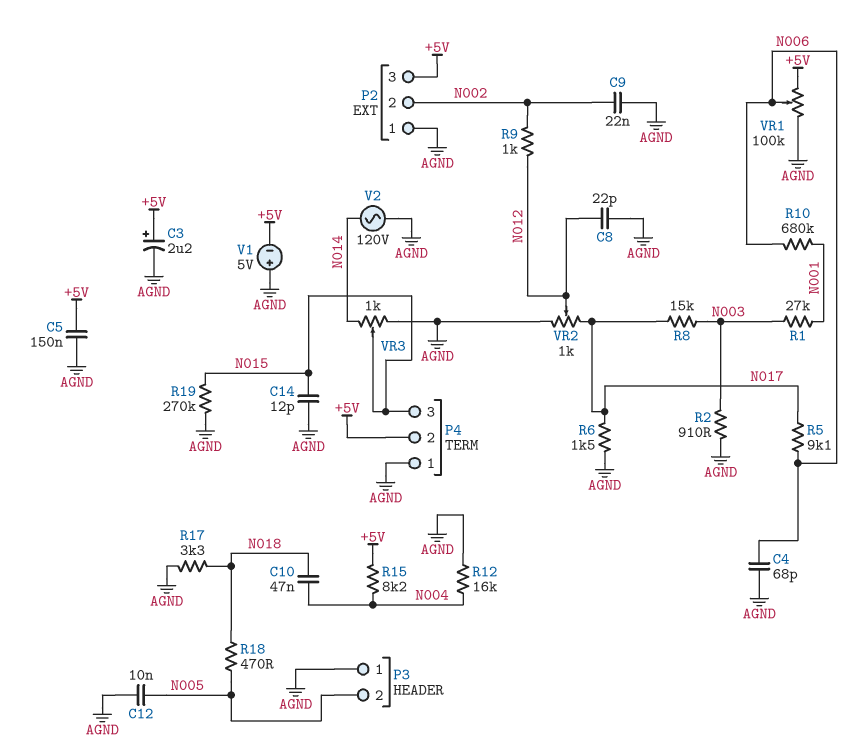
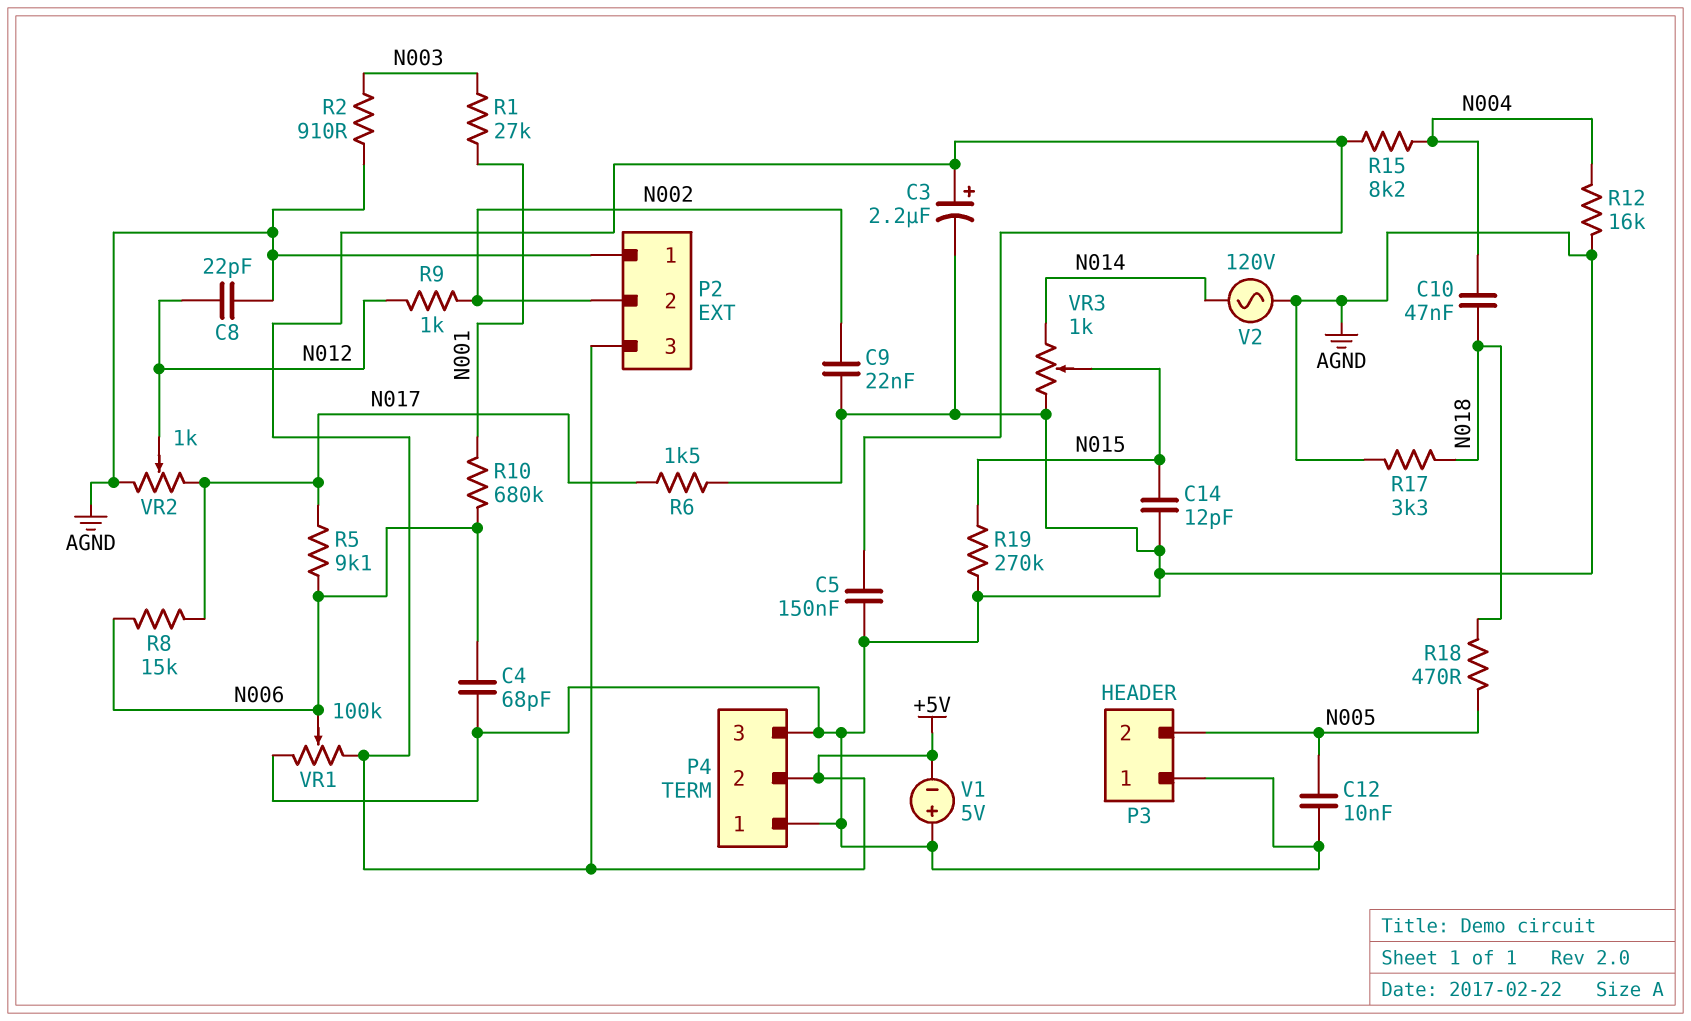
P4 pin 3: N015 -> AGND
R8: 15k (N003, N017) -> 15k (N006, N017)

